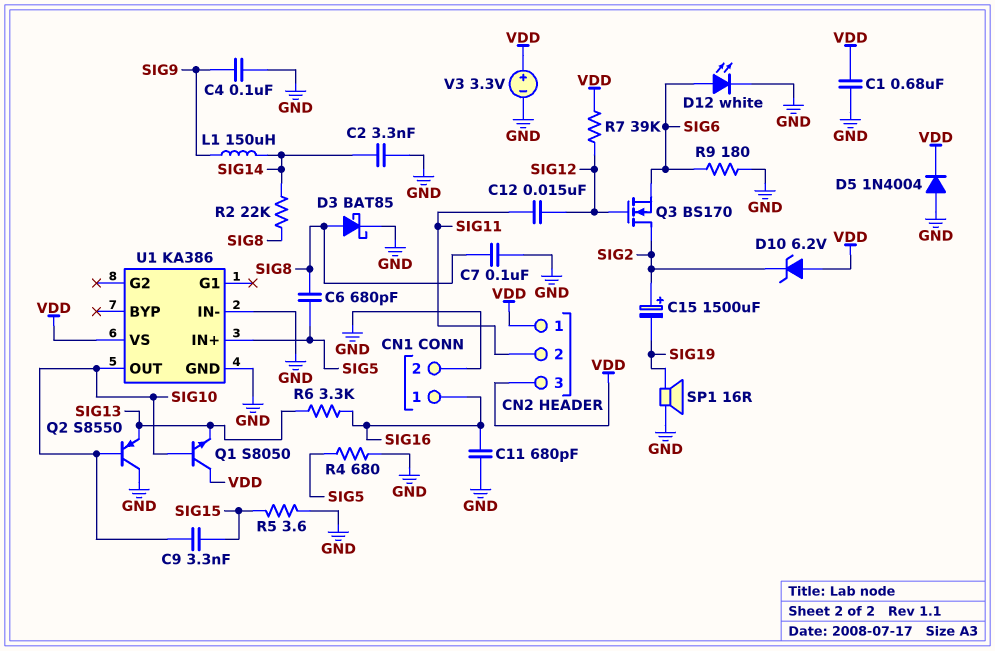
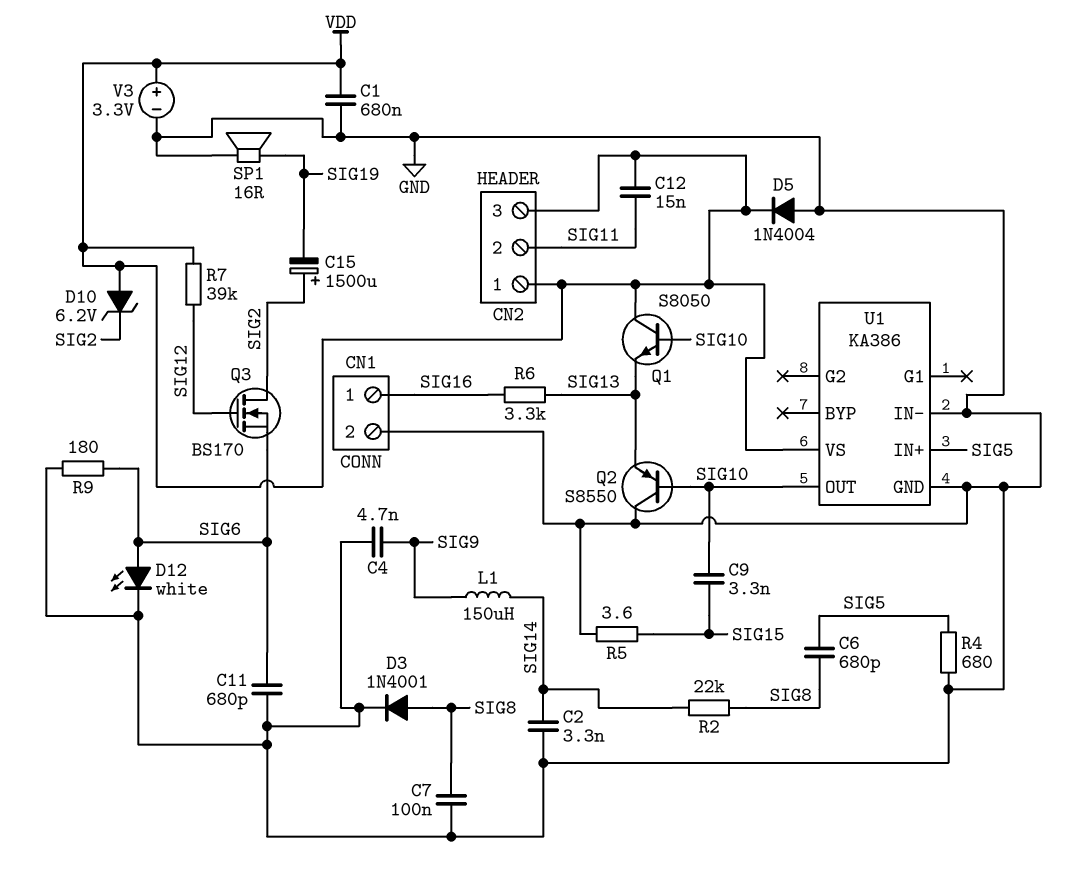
C4: 100nF (GND, SIG9) -> 4.7nF (GND, SIG9)
C11: 680pF (GND, SIG16) -> 680pF (GND, SIG6)
C12: 15nF (SIG11, SIG12) -> 15nF (SIG11, VDD)
D3: schottky BAT85 (A SIG8, K GND) -> diode 1N4001 (A SIG8, K GND)

